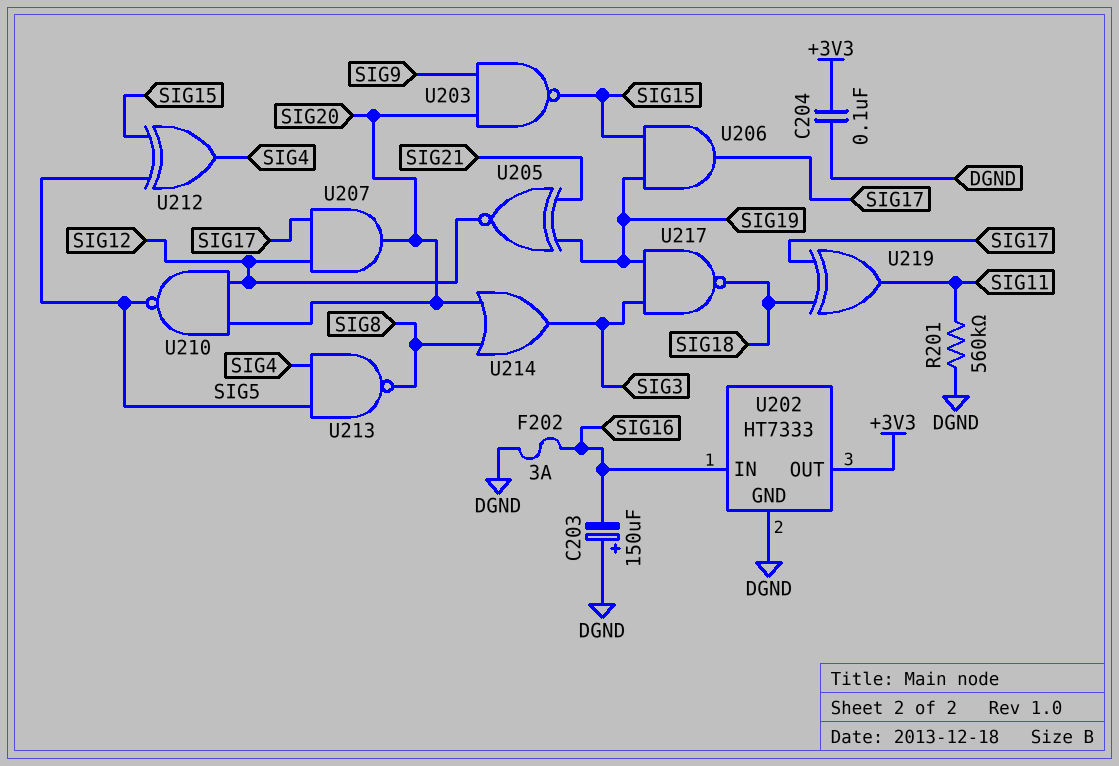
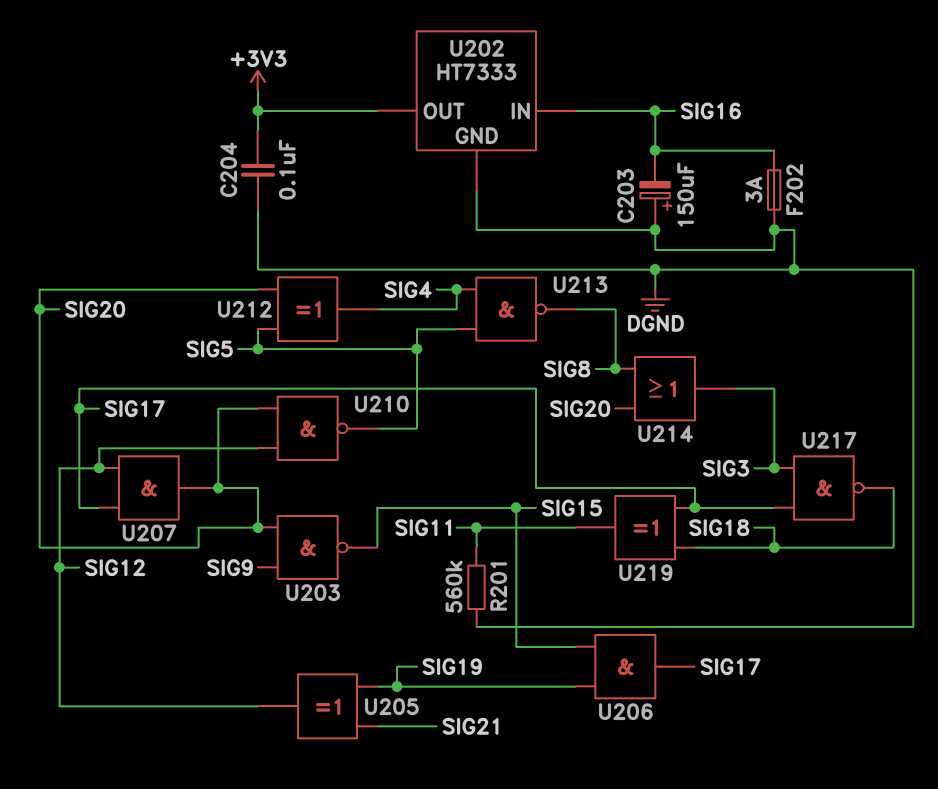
U205: XNOR (in SIG19, in SIG21, out SIG12) -> XOR (in SIG19, in SIG21, out SIG12)
U212: XOR (in SIG5, in SIG15, out SIG4) -> XOR (in SIG5, in SIG20, out SIG4)
U217: NAND (in SIG3, in SIG19, out SIG18) -> NAND (in SIG3, in SIG17, out SIG18)

